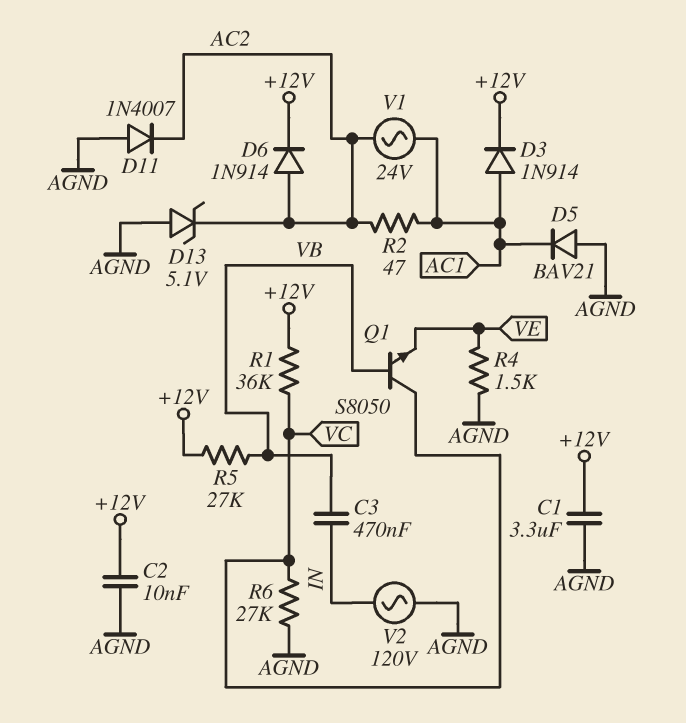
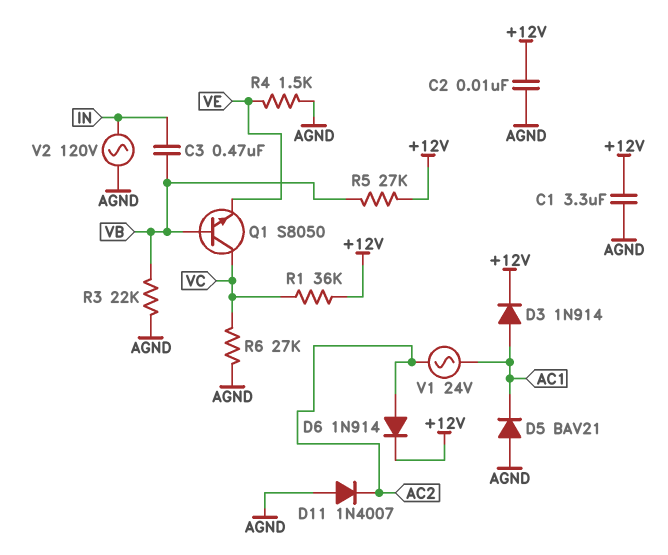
D13: zener 5.1V (A AGND, K AC2) -> none
R2: 47 (AC1, AC2) -> none
R3: none -> 22k (AGND, VB)

